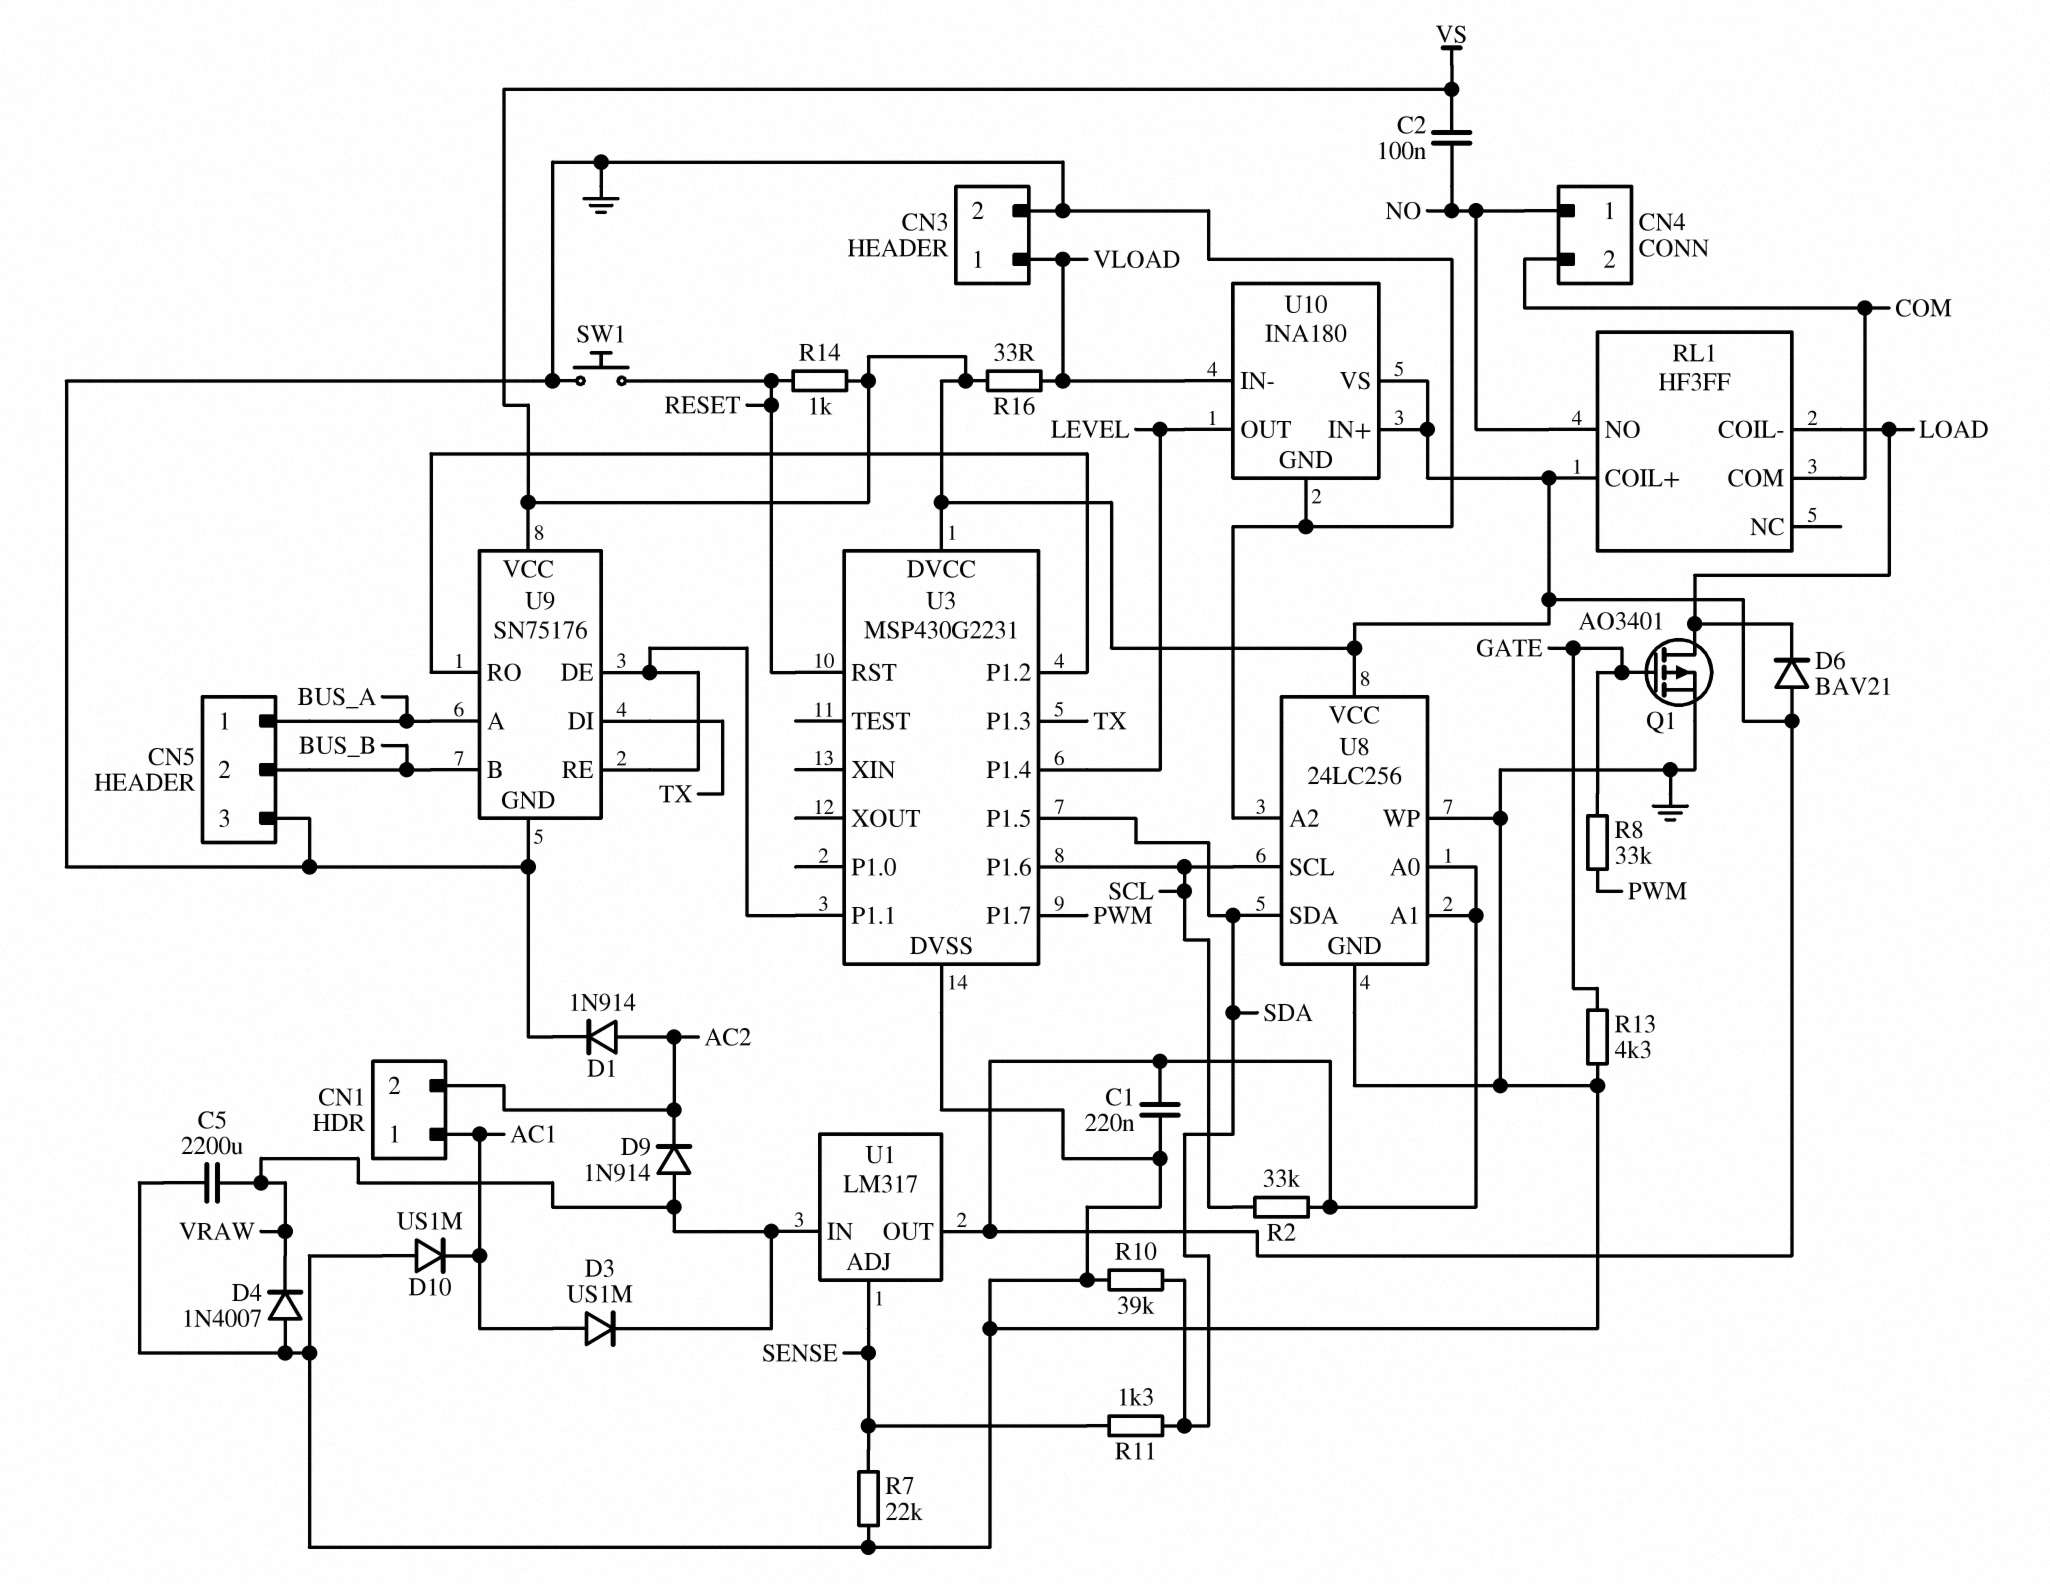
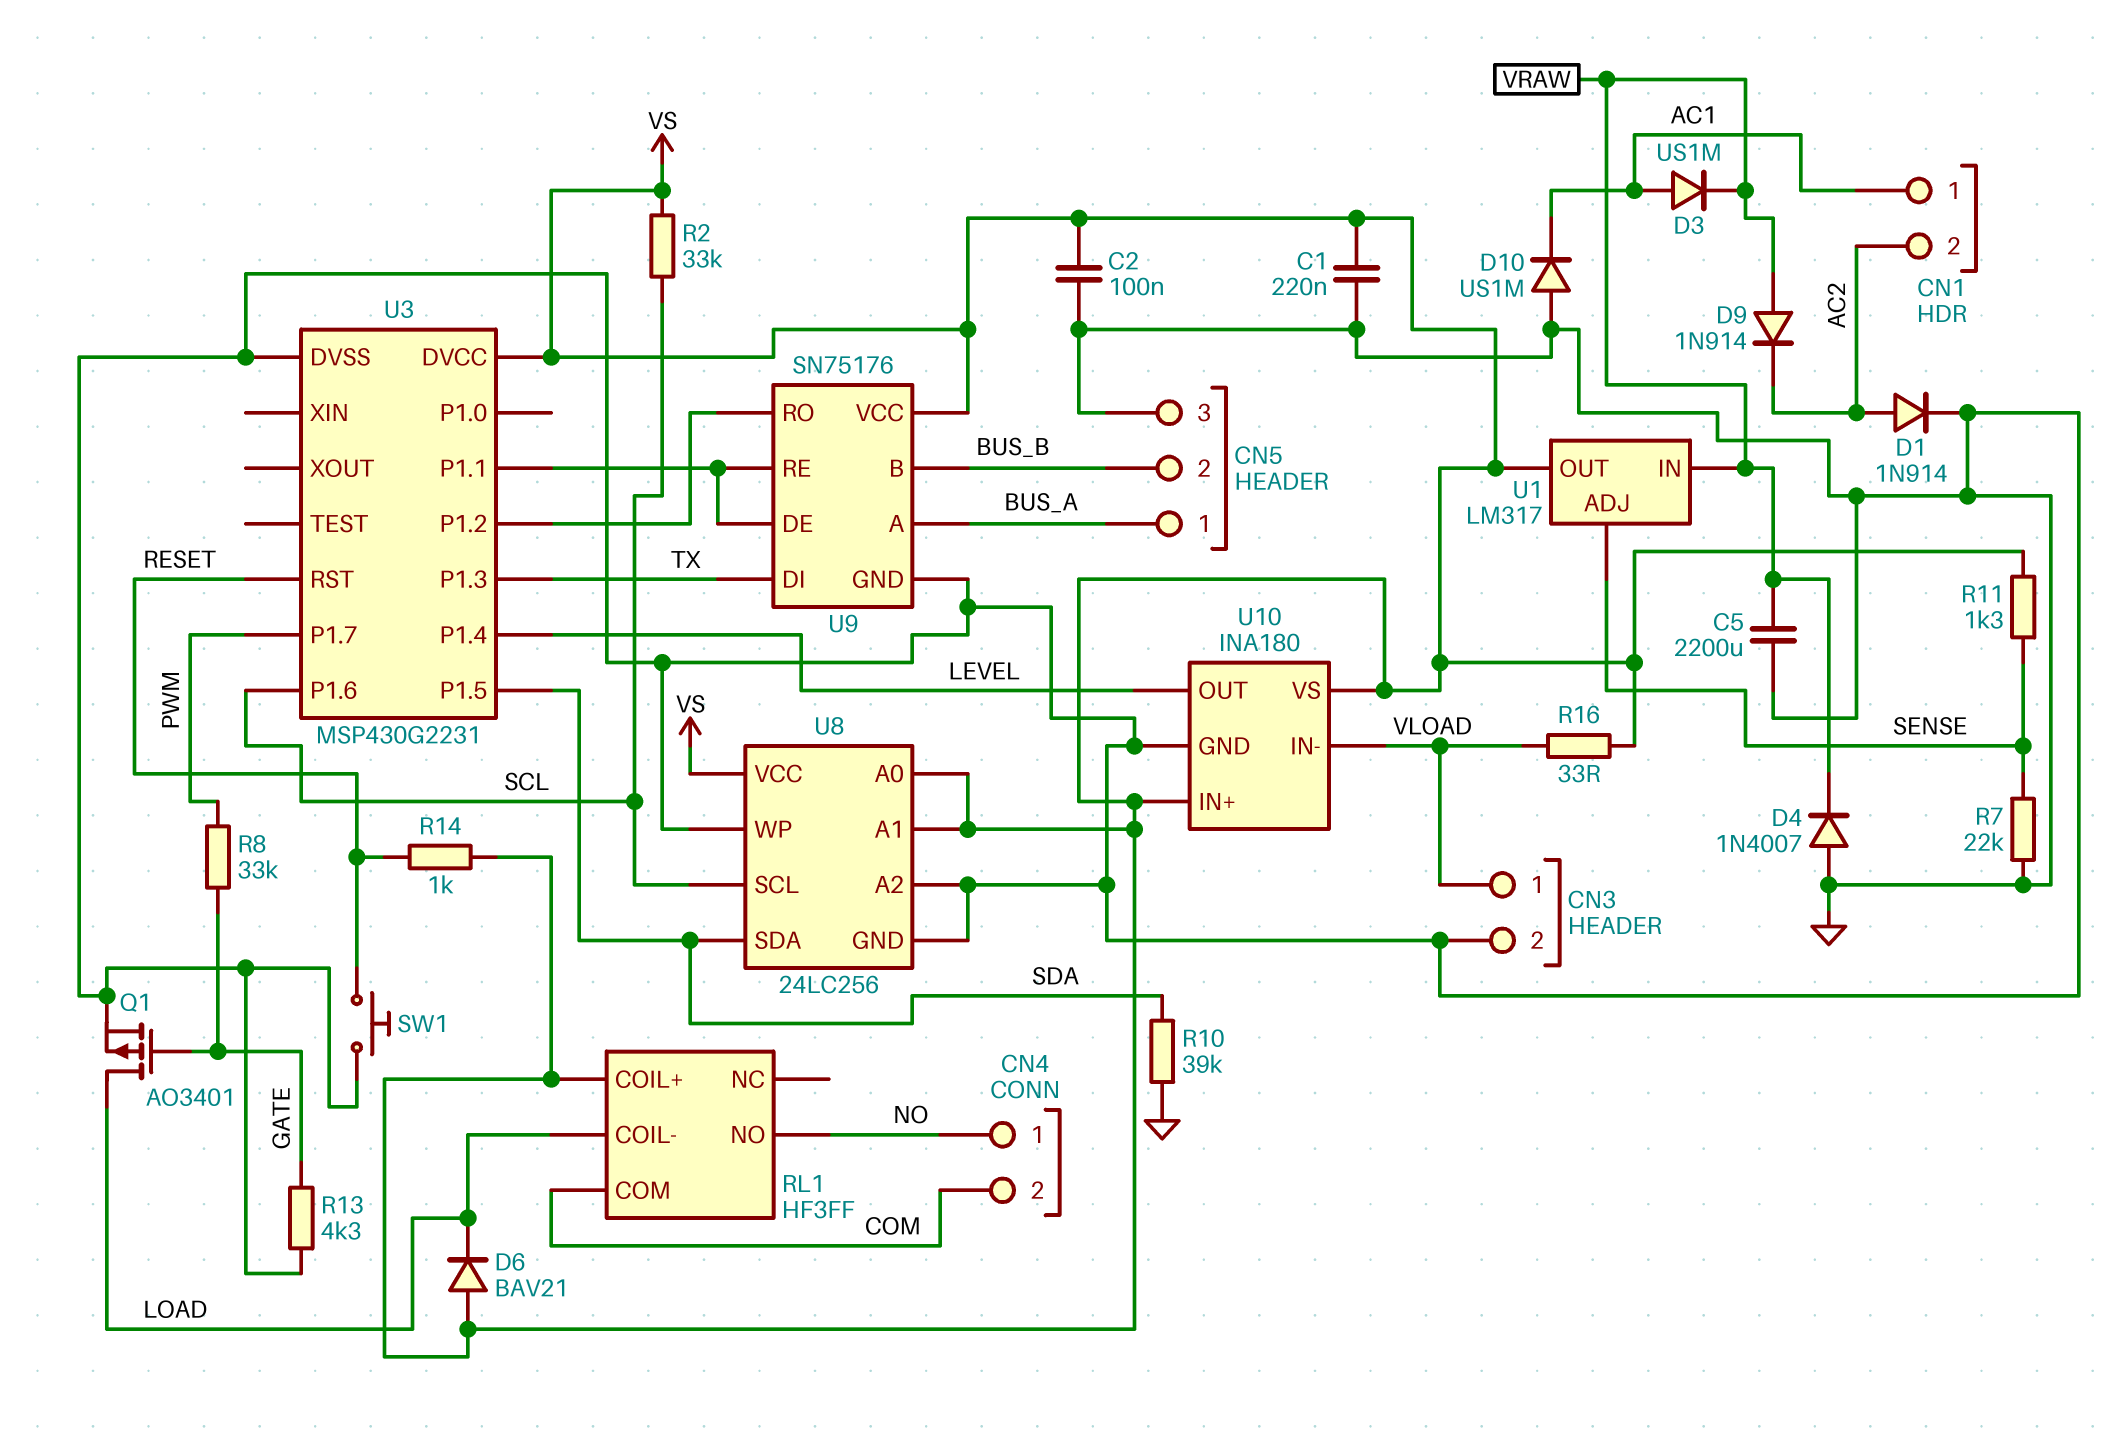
C2: 100nF (NO, VS) -> 100nF (GND, VS)
R11: 1.3k (SDA, SENSE) -> 1.3k (SENSE, VS)

